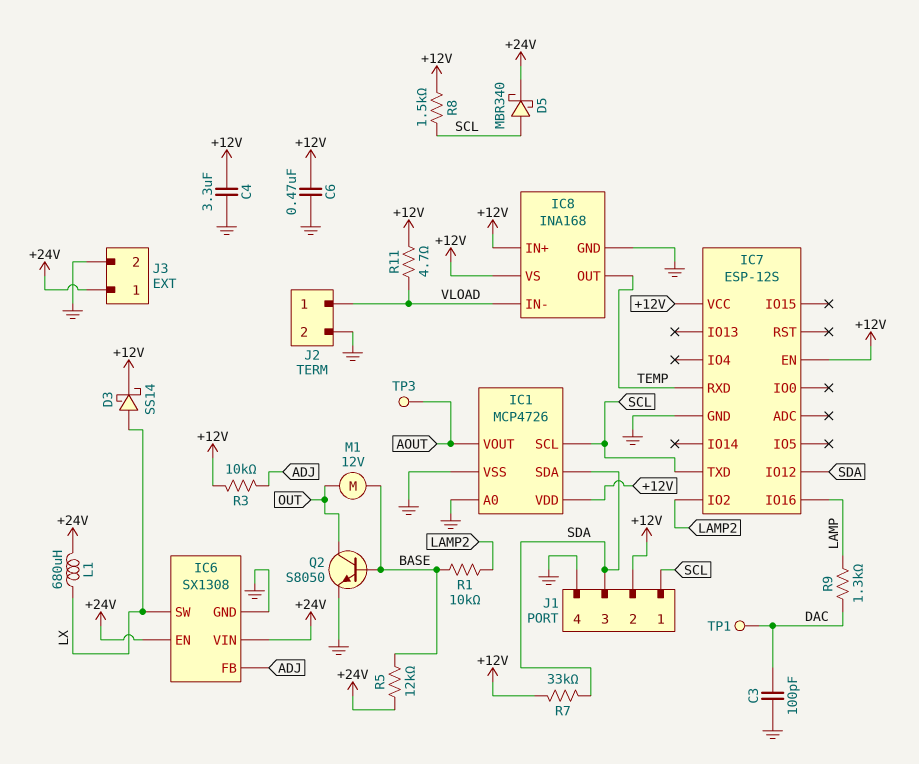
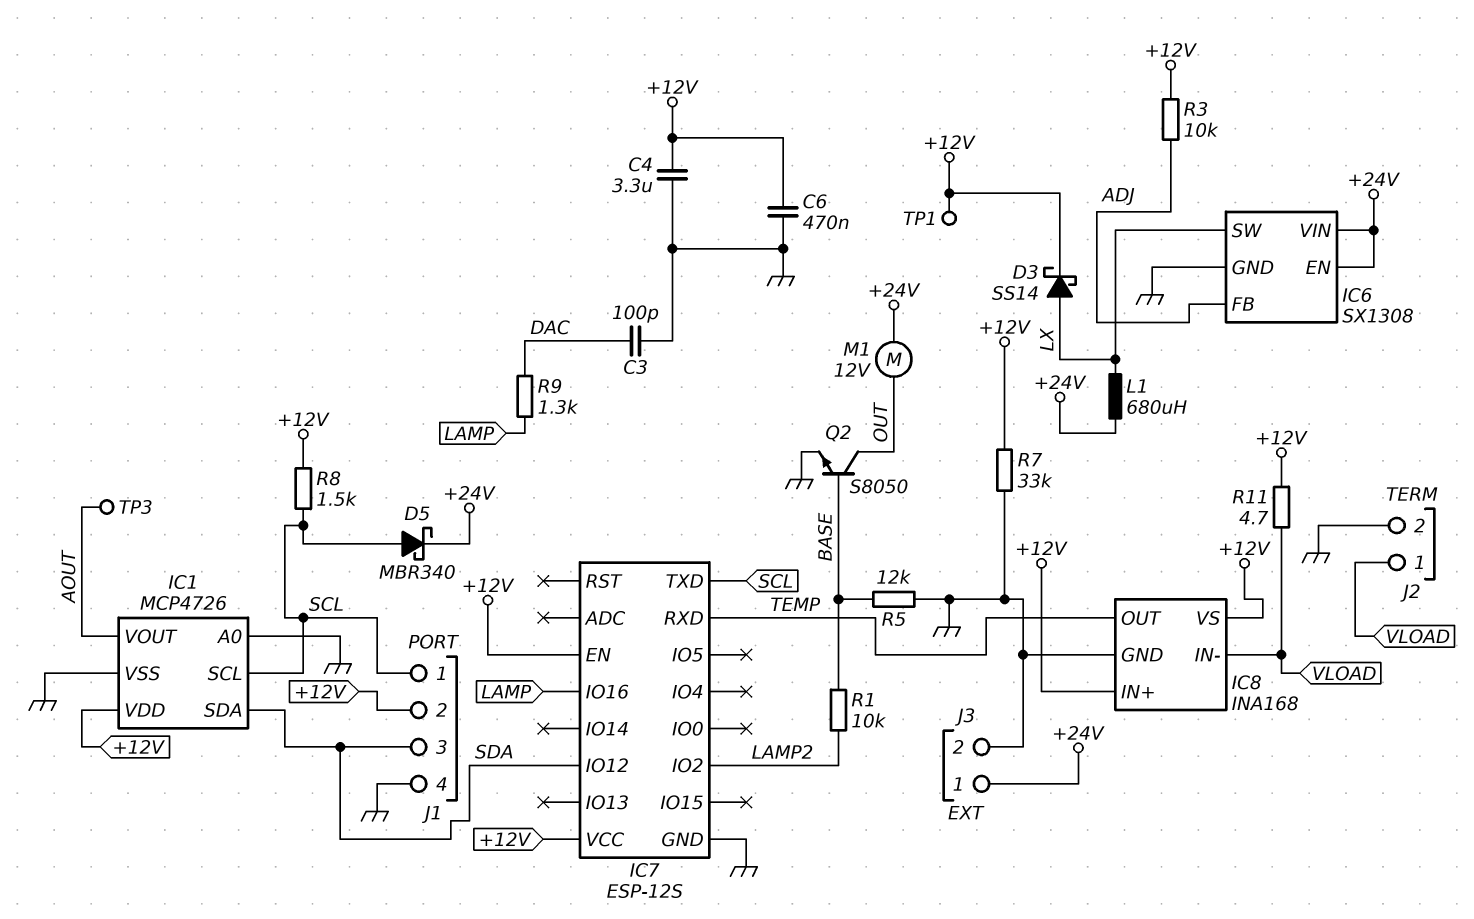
M1: motor 12V (BASE, OUT) -> motor 12V (+24V, OUT)
R5: 12k (+24V, BASE) -> 12k (BASE, GND)
R7: 33k (+12V, SDA) -> 33k (+12V, GND)
TP1: test point (DAC) -> test point (+12V)

